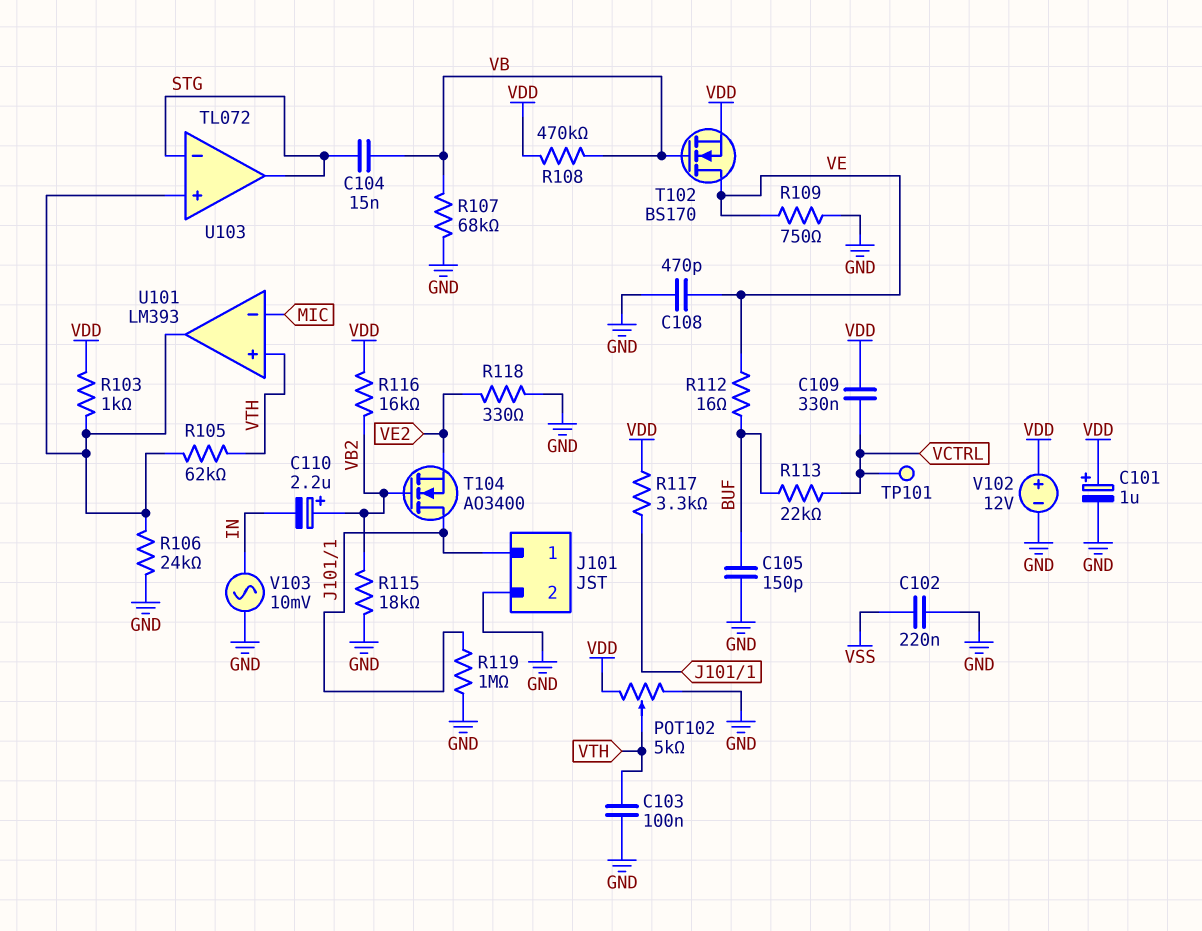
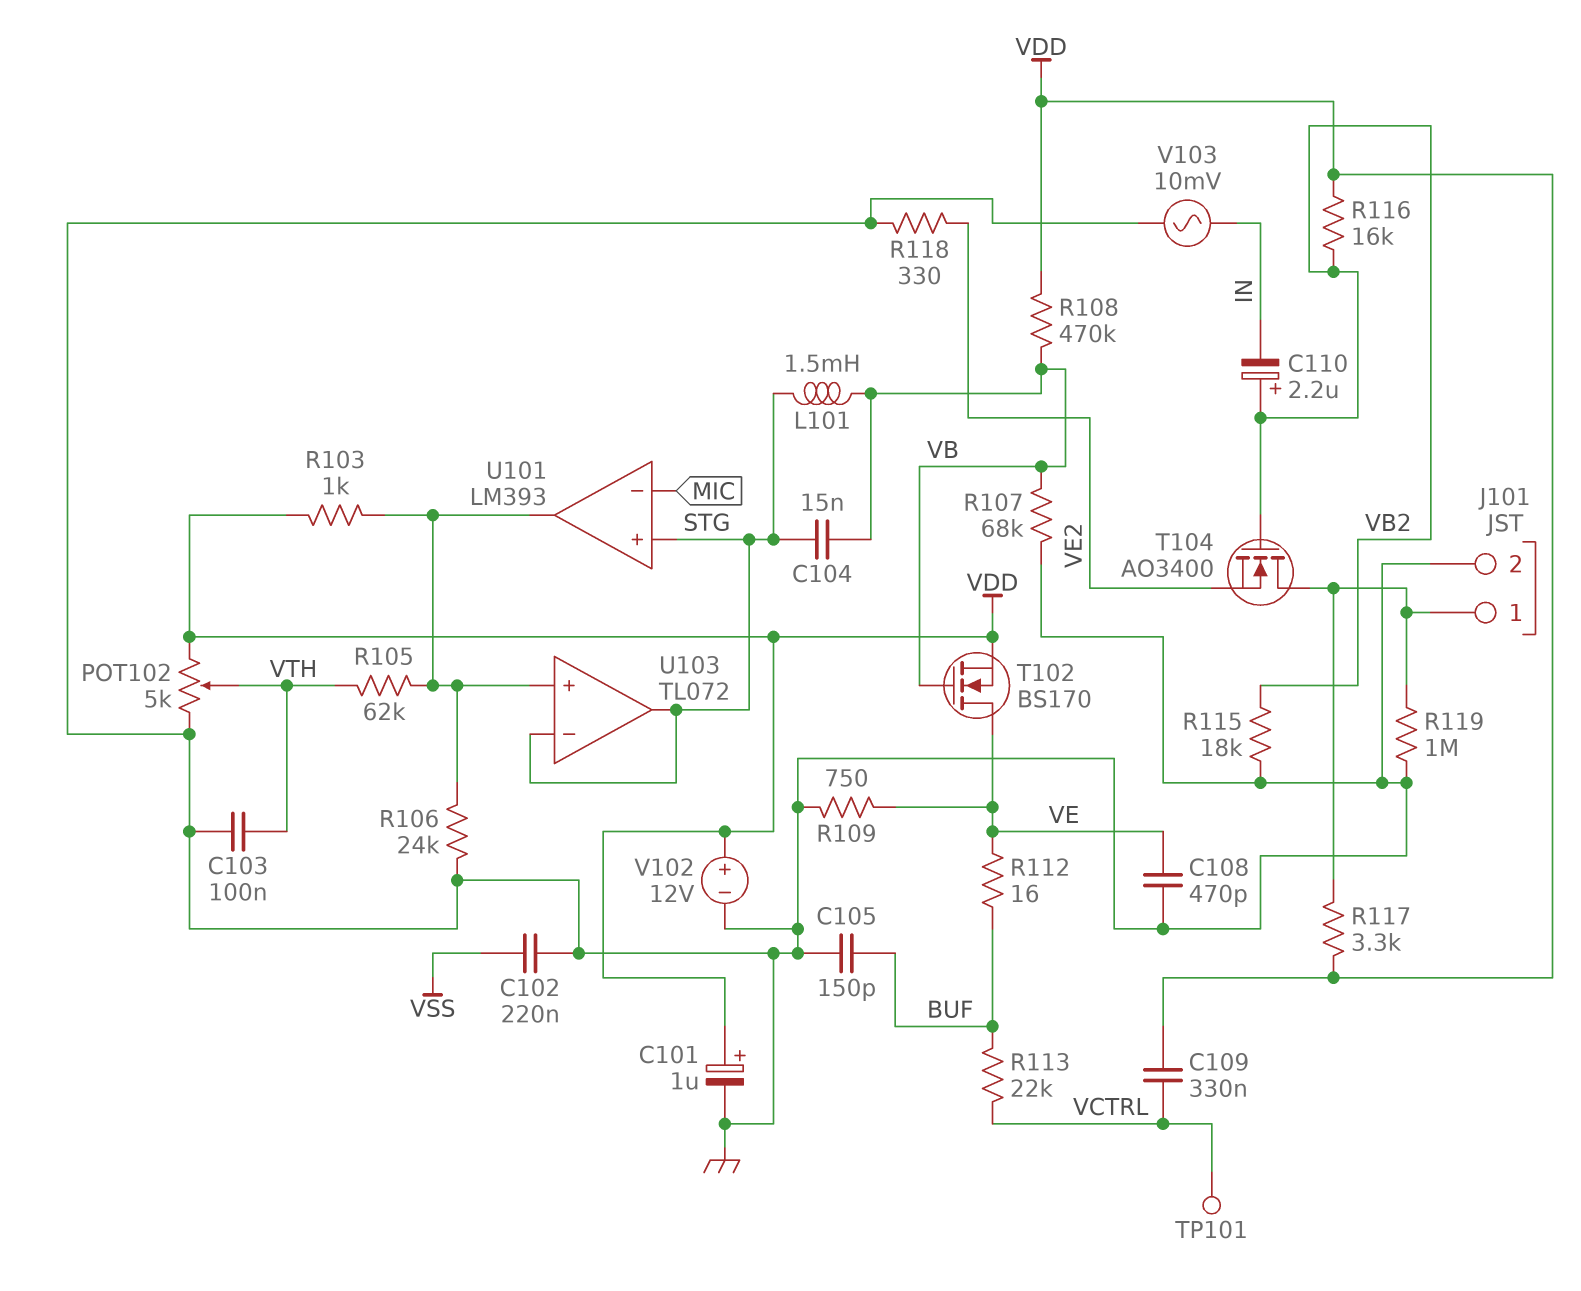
L101: none -> 1.5mH (STG, VB)
U101 pin in+: VTH -> STG

